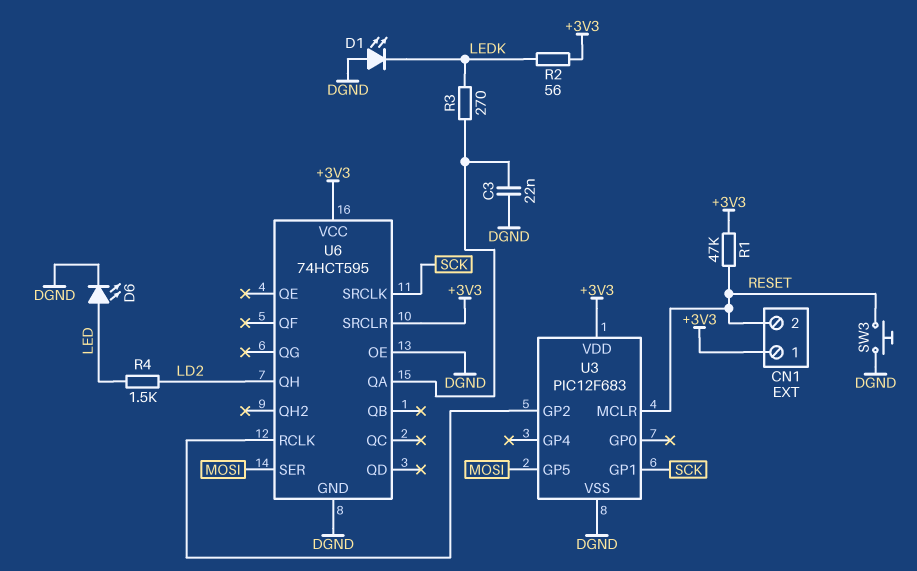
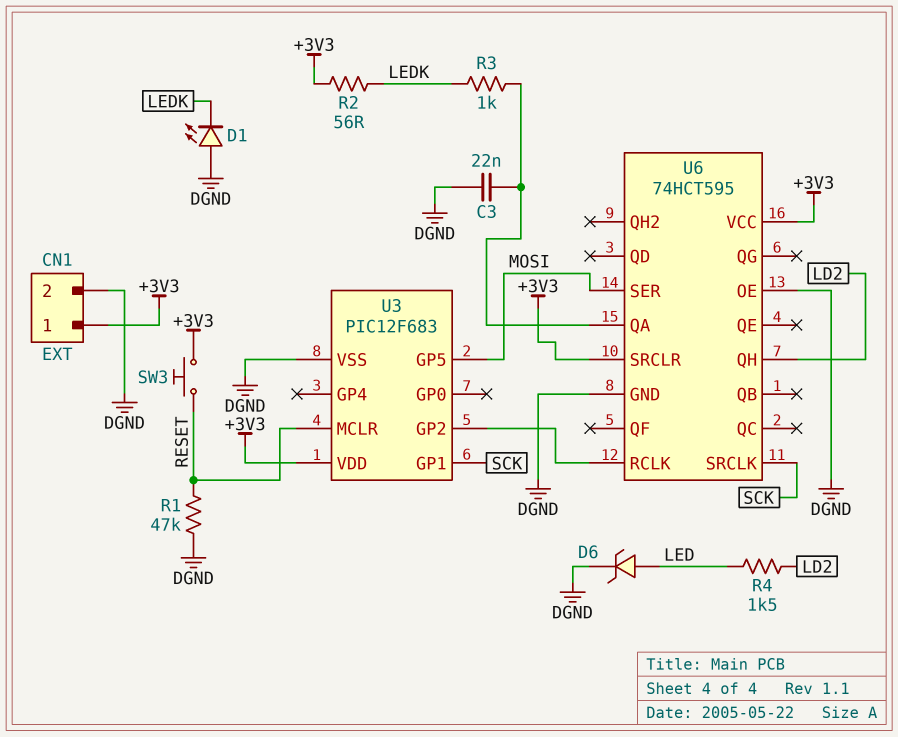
CN1 pin 2: RESET -> DGND
D6: LED (A LED, K DGND) -> zener (A LED, K DGND)
R1: 47k (+3V3, RESET) -> 47k (DGND, RESET)
R3: 270 (LEDK, U6/QA) -> 1k (LEDK, U6/QA)
SW3: button (DGND, RESET) -> button (+3V3, RESET)

